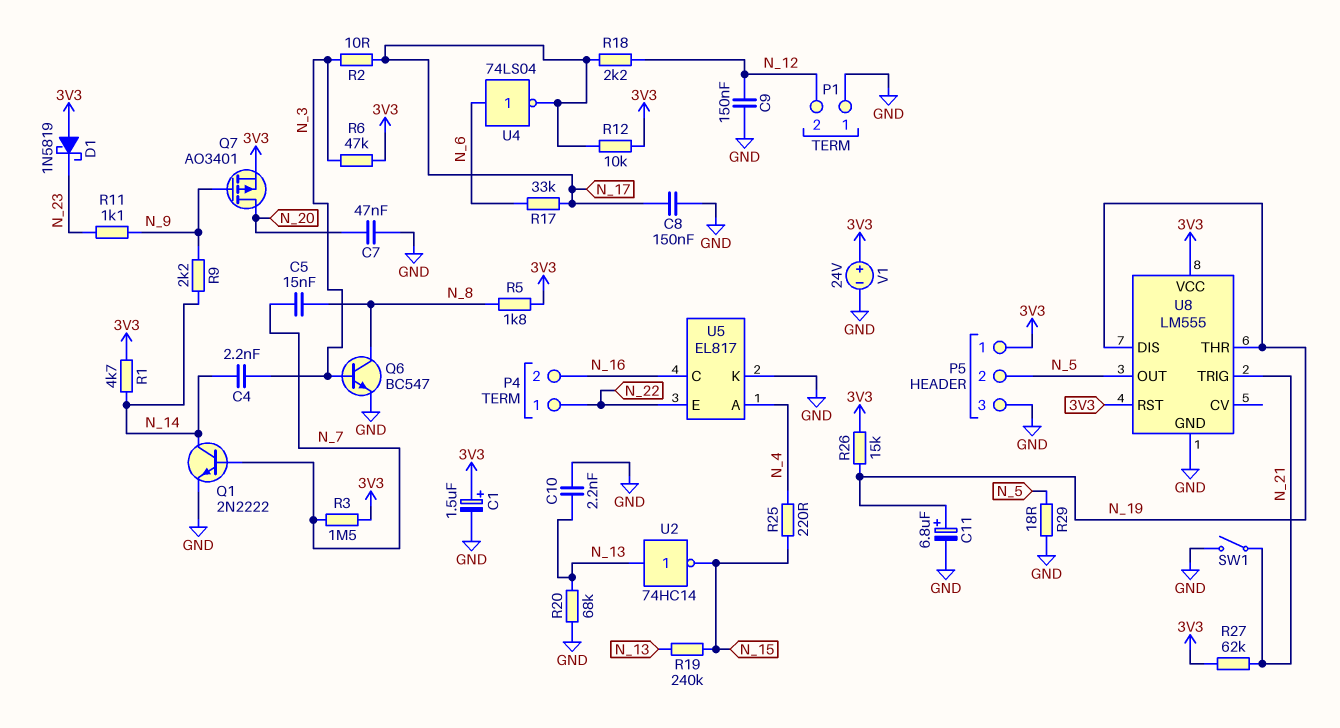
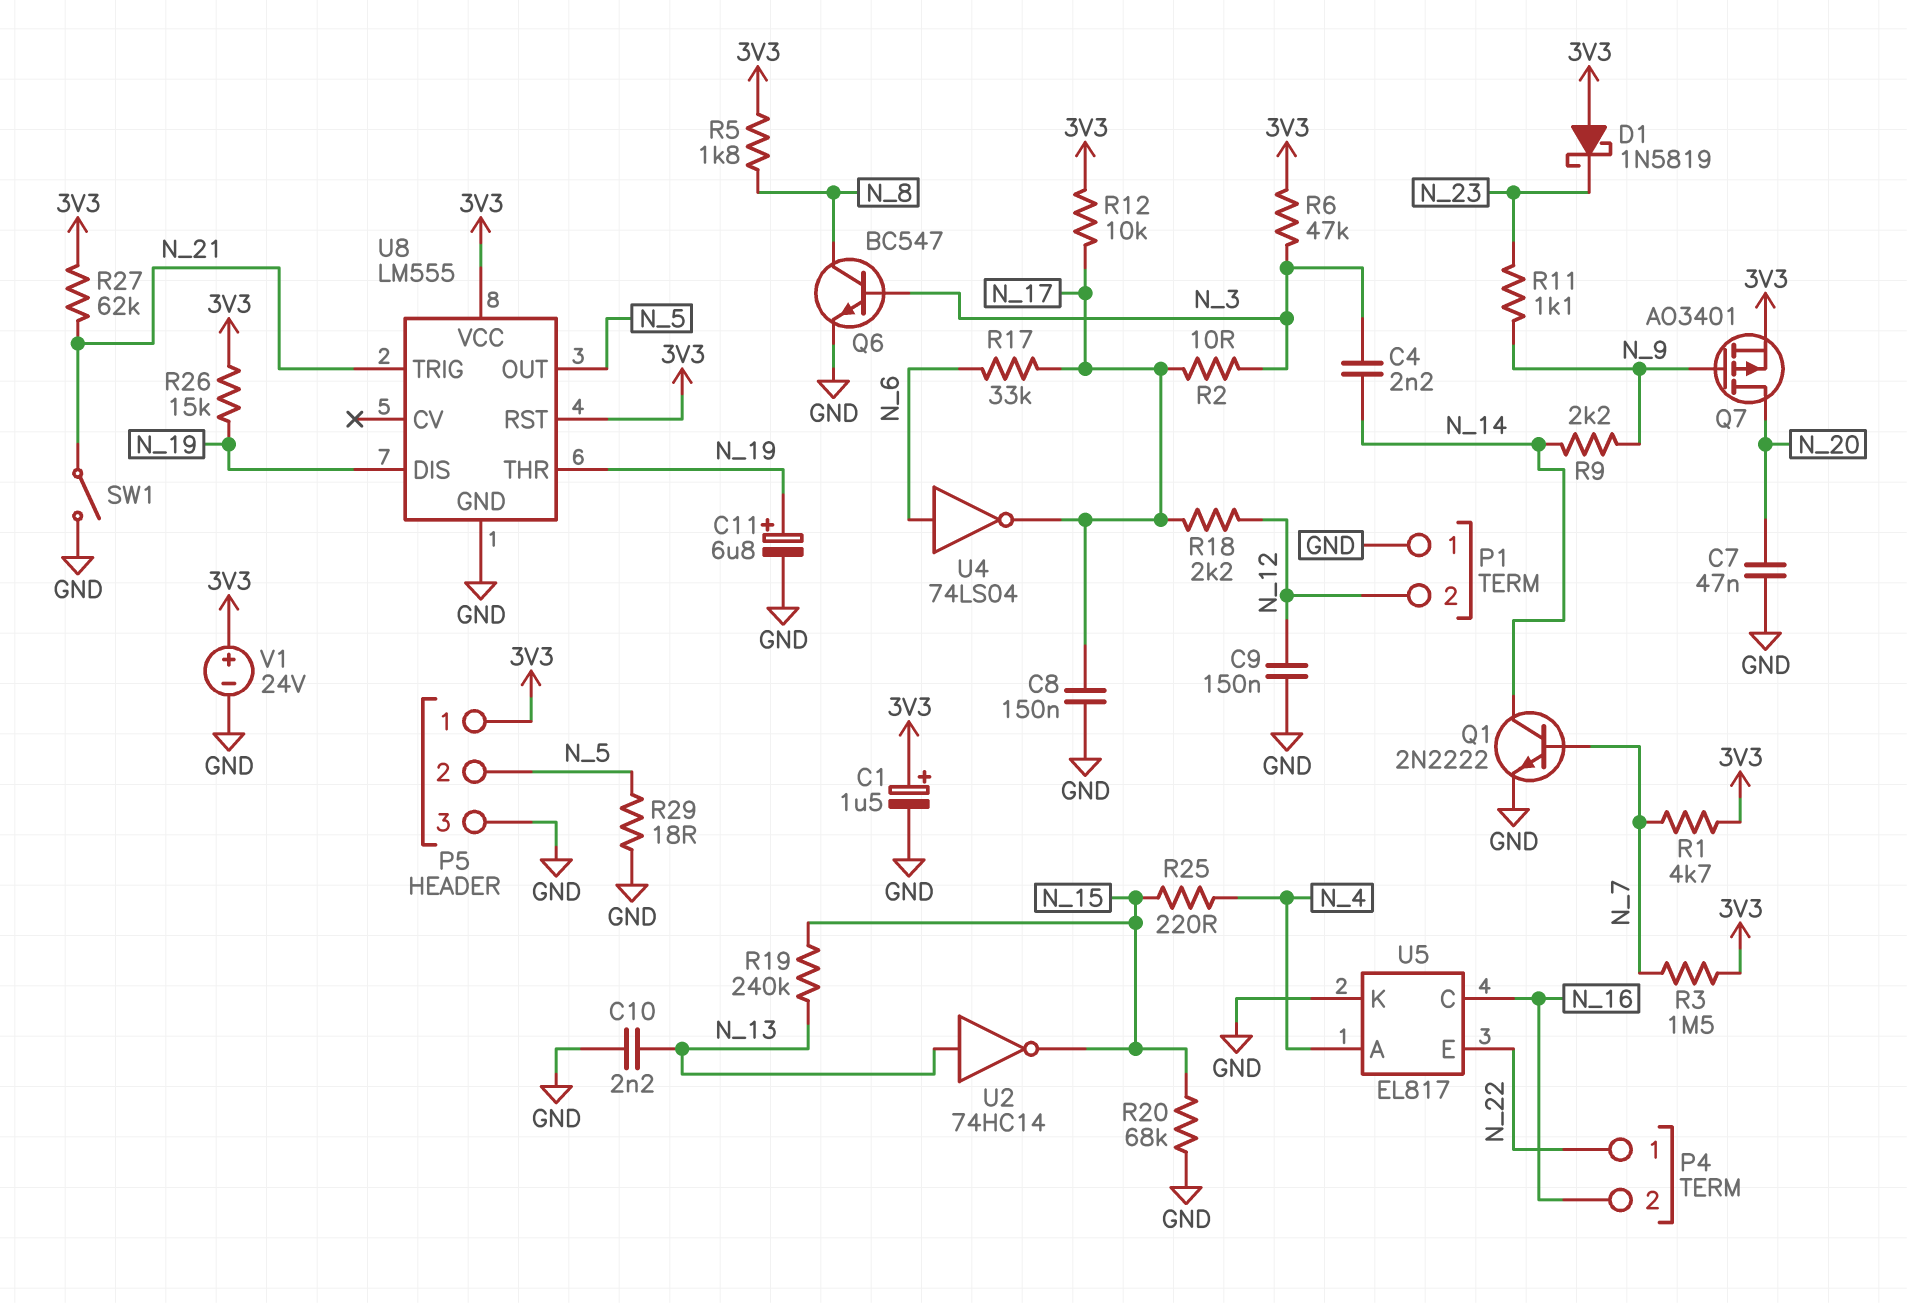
C5: 15nF (N_7, N_8) -> none
R1: 4.7k (3V3, N_14) -> 4.7k (3V3, N_7)
R20: 68k (GND, N_13) -> 68k (GND, N_15)

